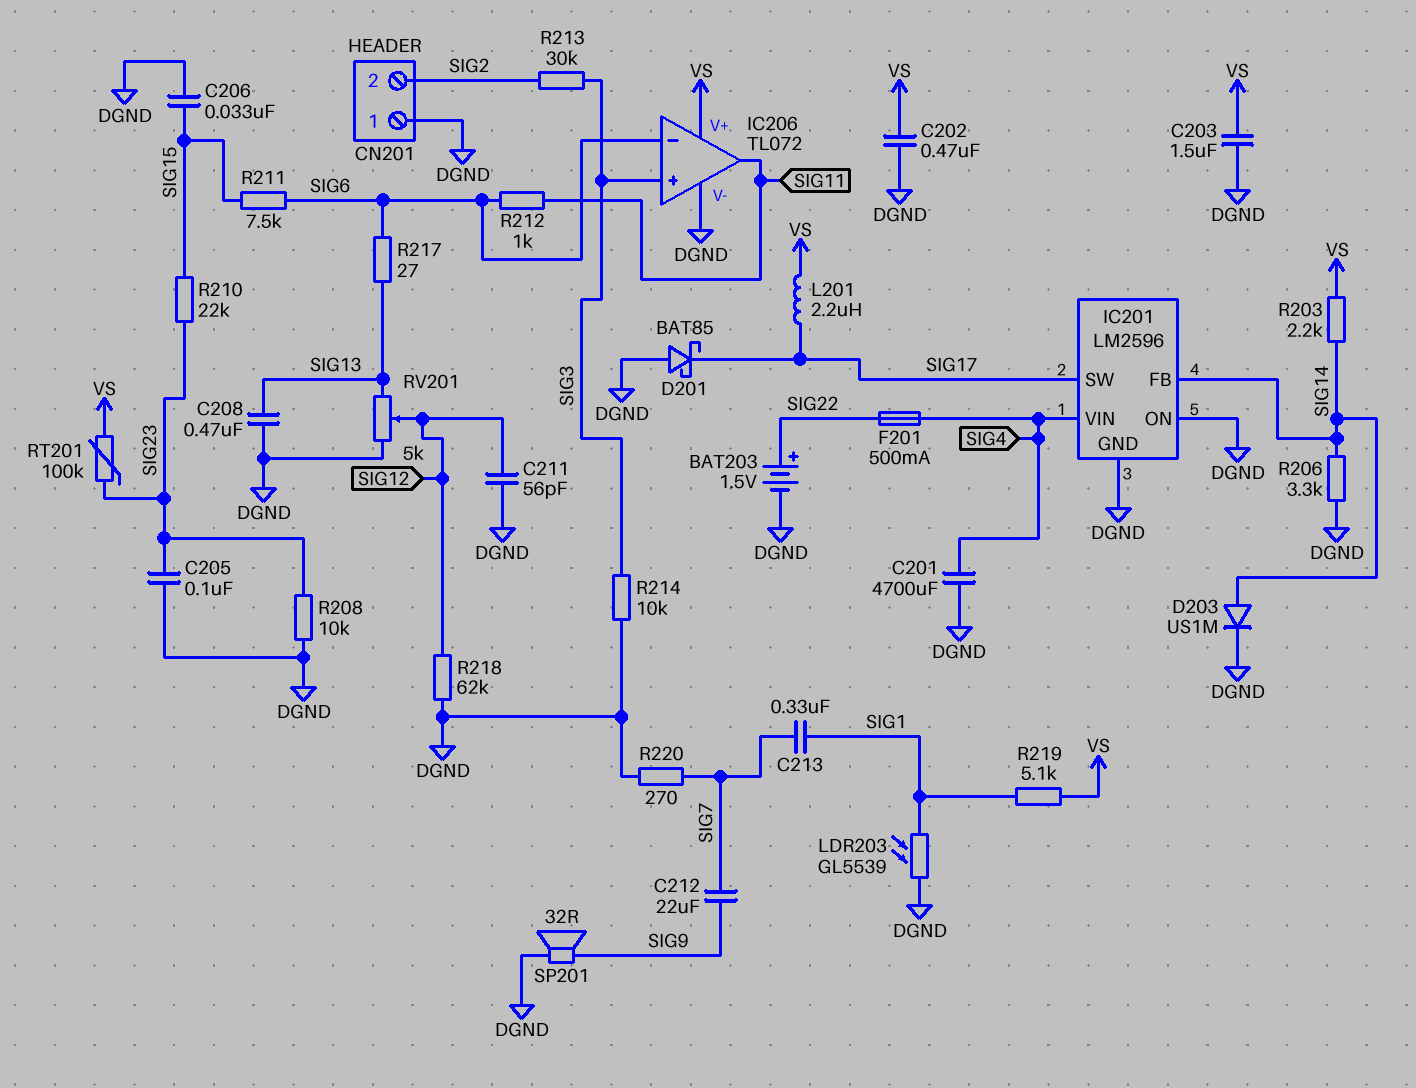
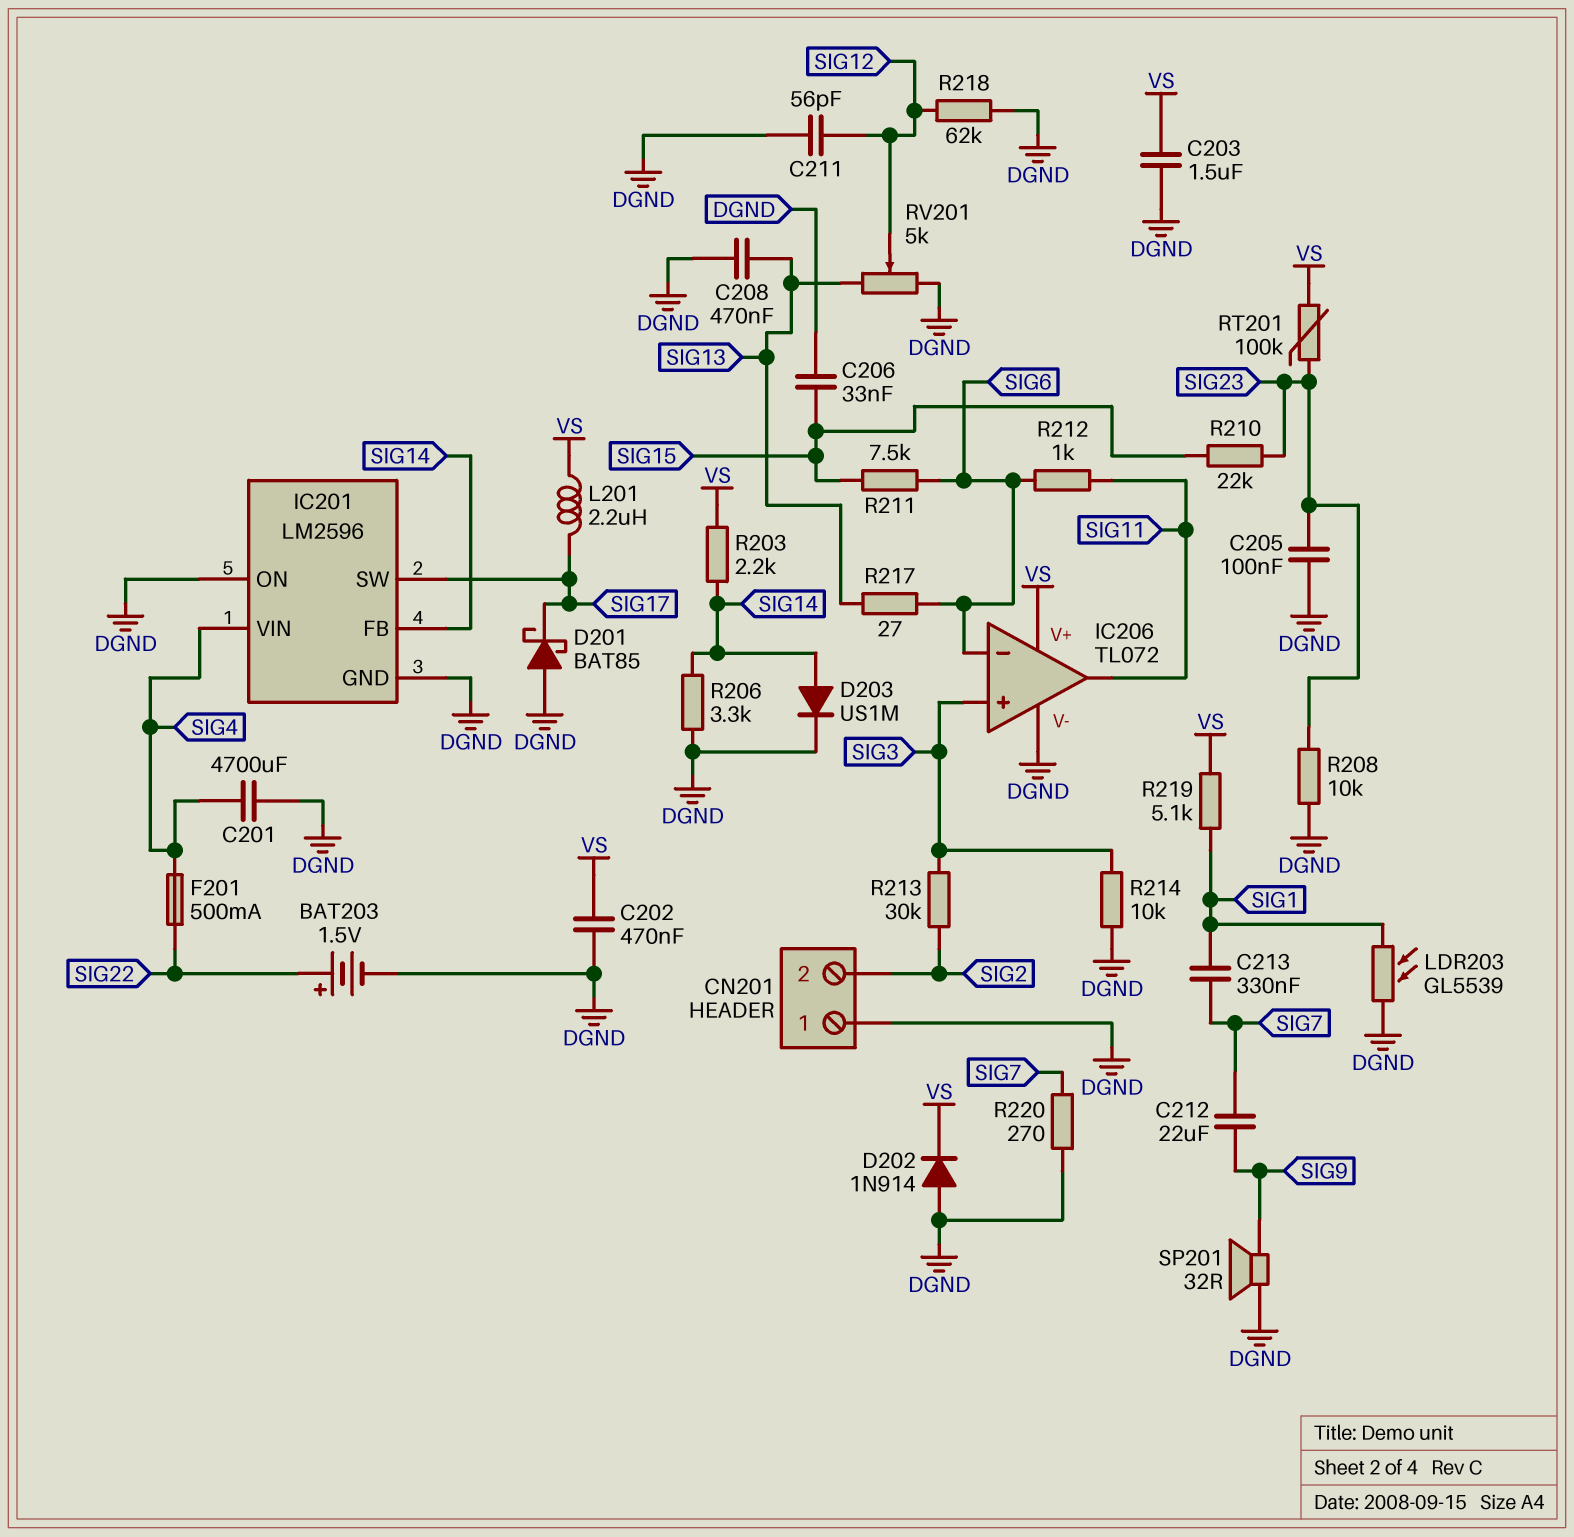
D202: none -> diode 1N914 (A DGND, K VS)

